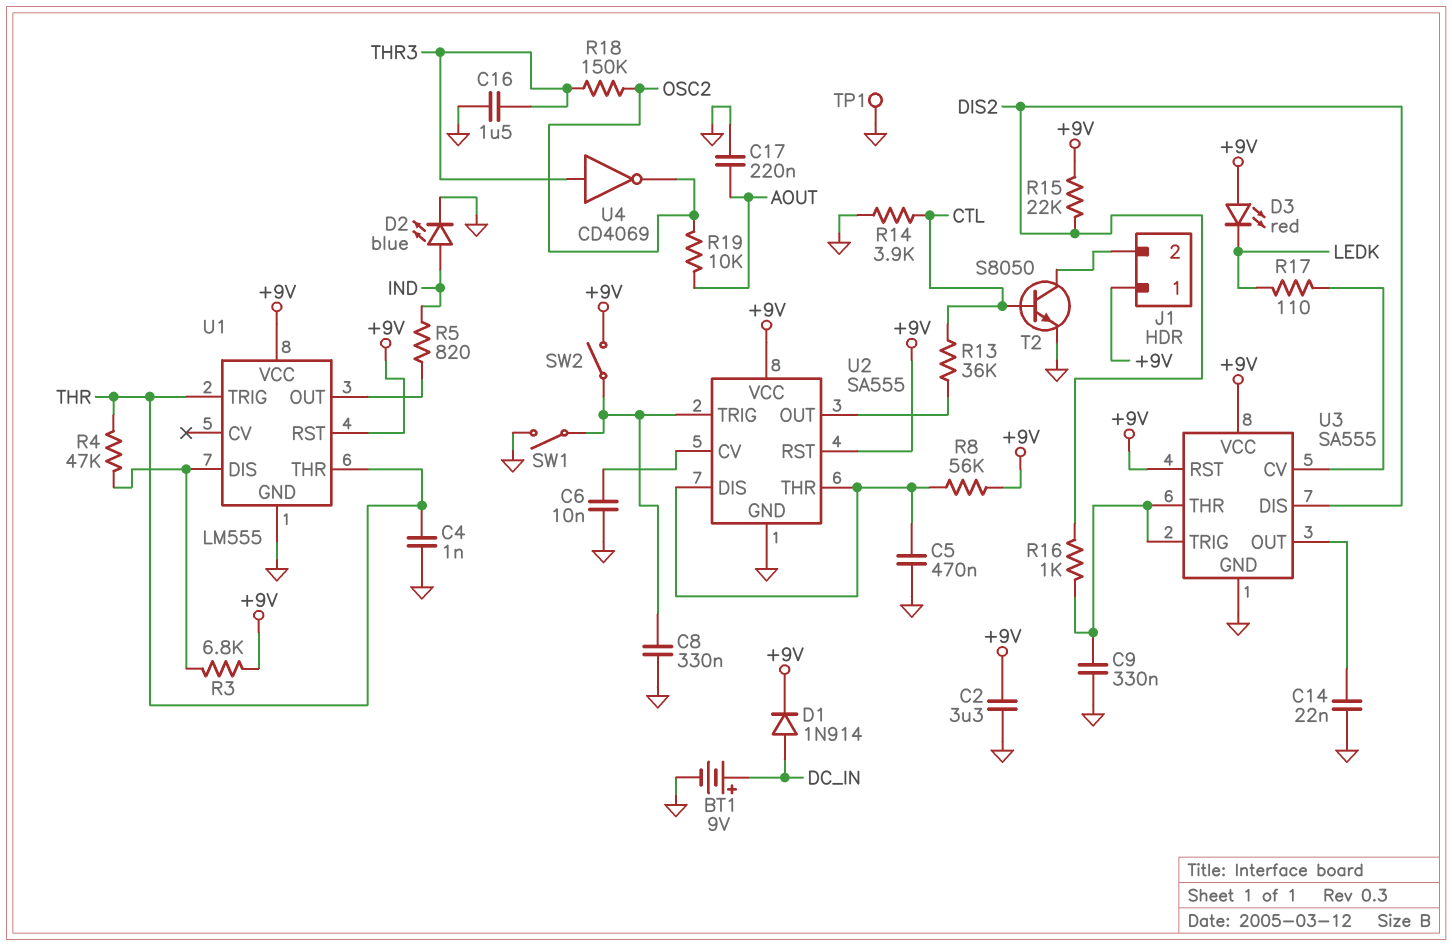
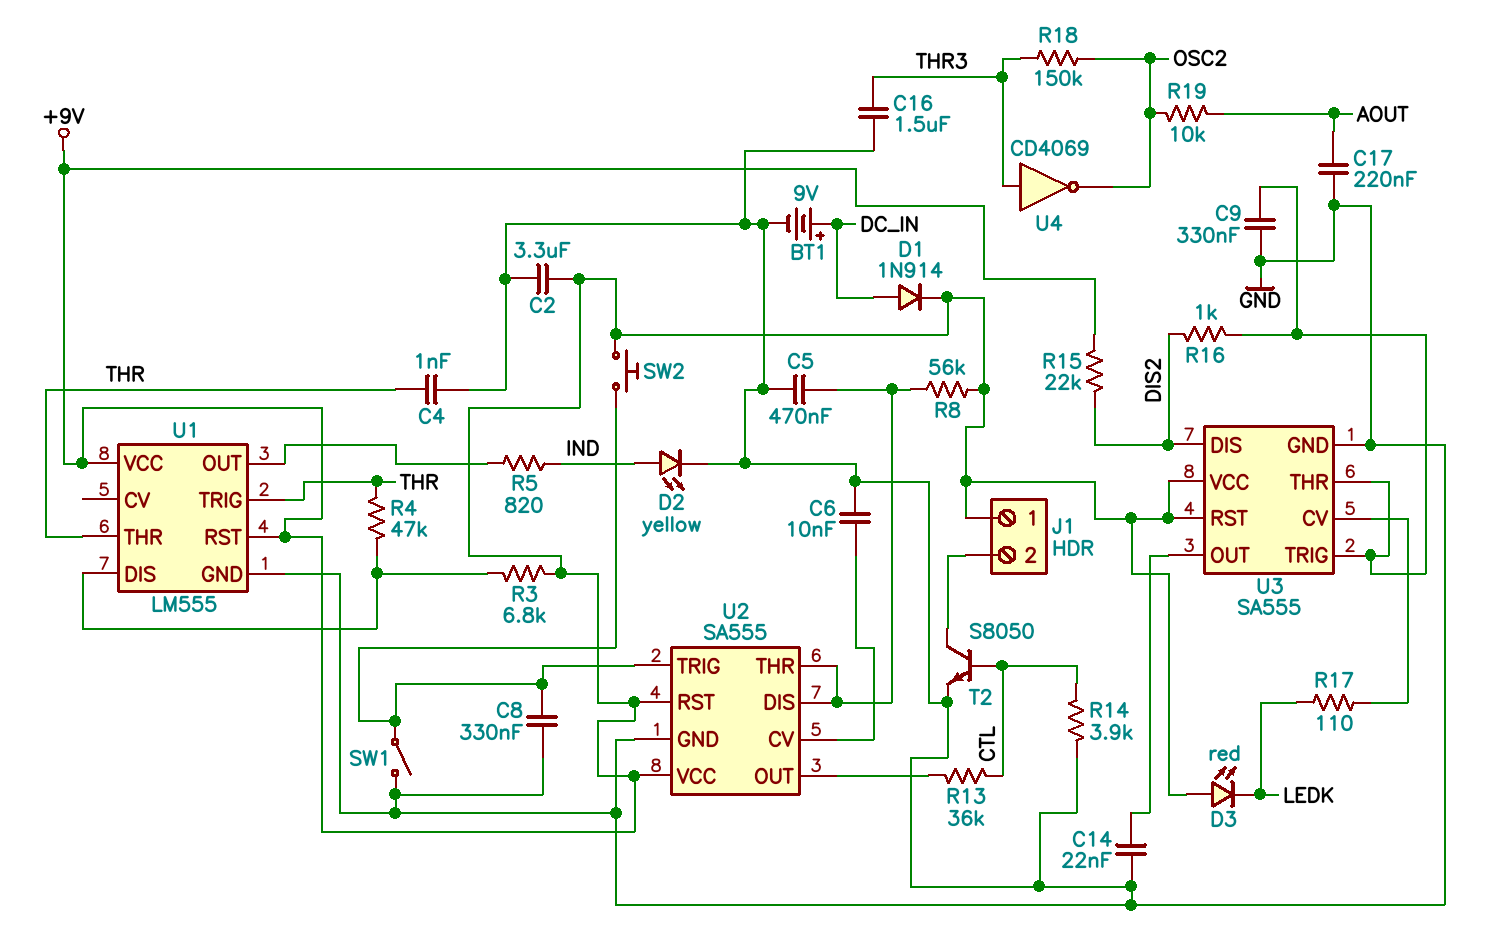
D2: LED blue (A IND, K GND) -> LED yellow (A IND, K GND)
SW2: switch (+9V, U2/TRIG) -> button (+9V, U2/TRIG)
TP1: test point (GND) -> none

